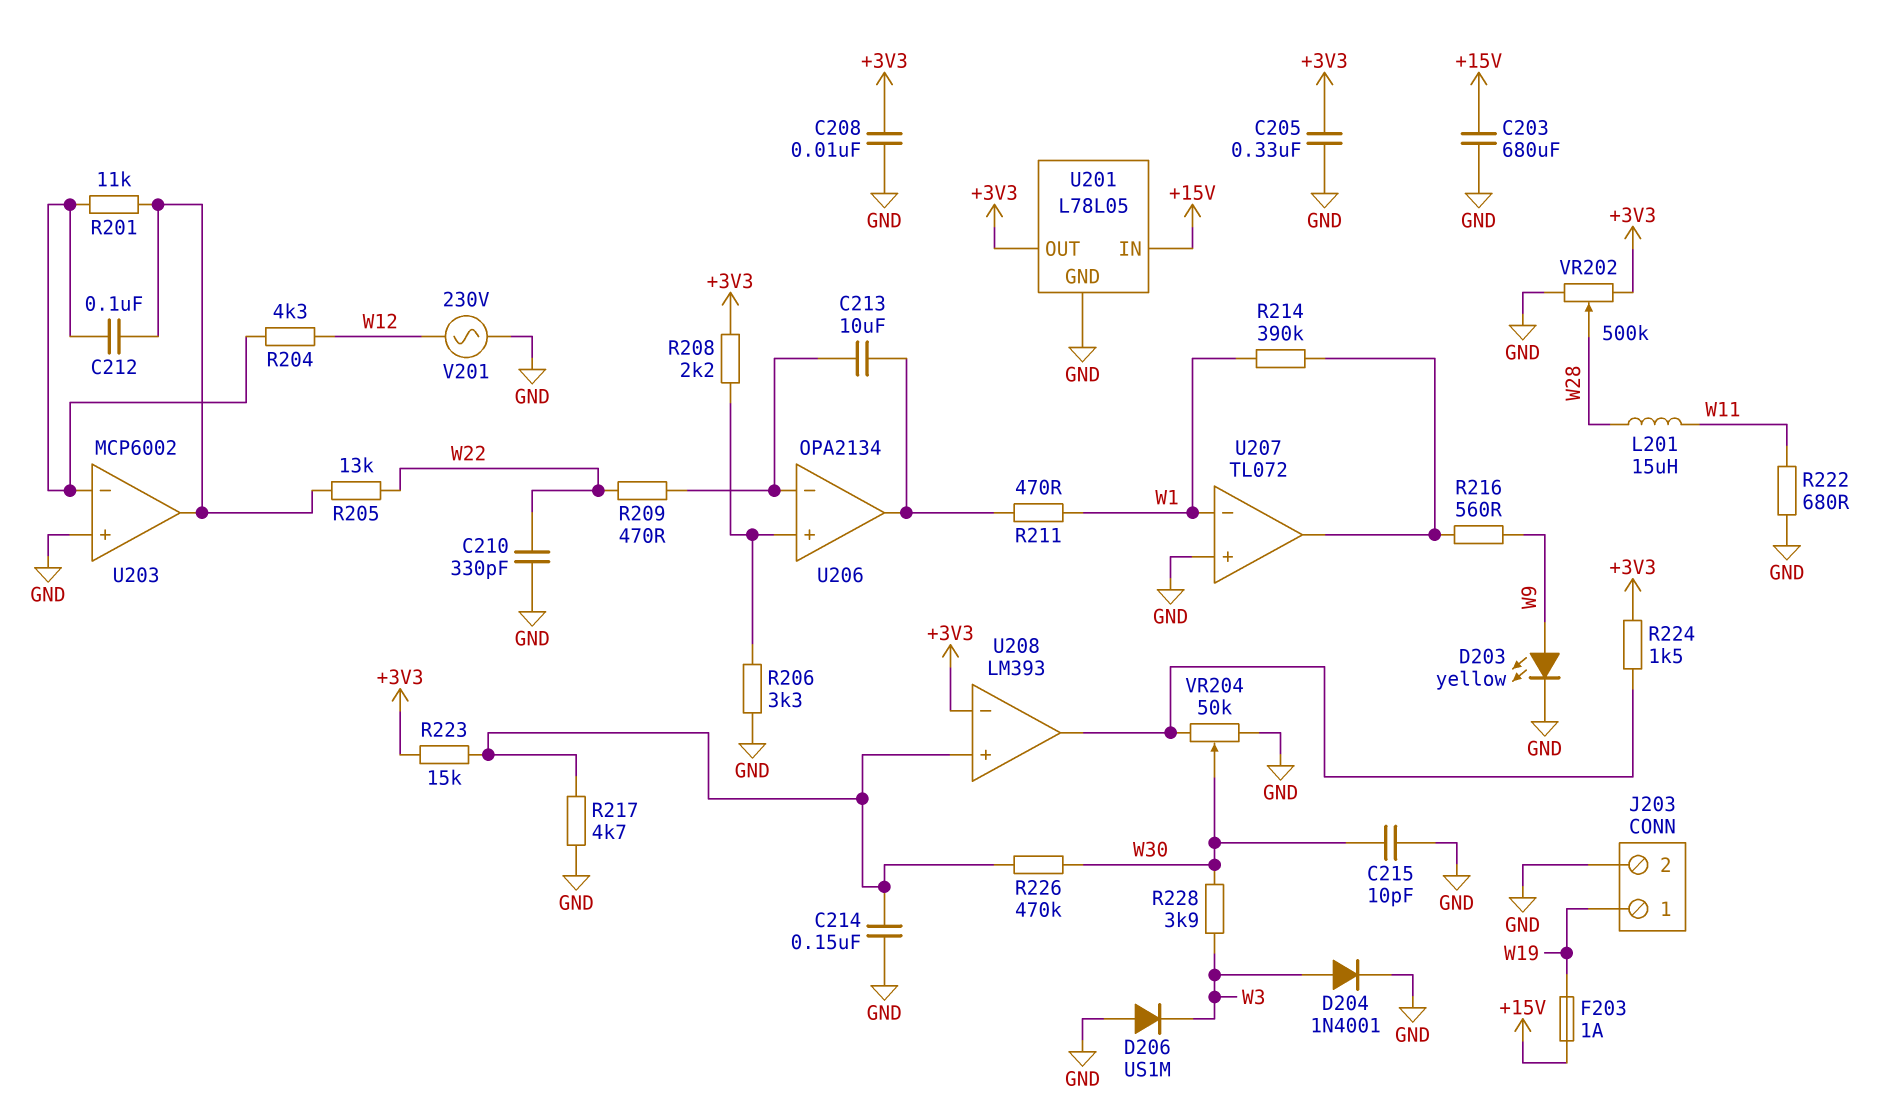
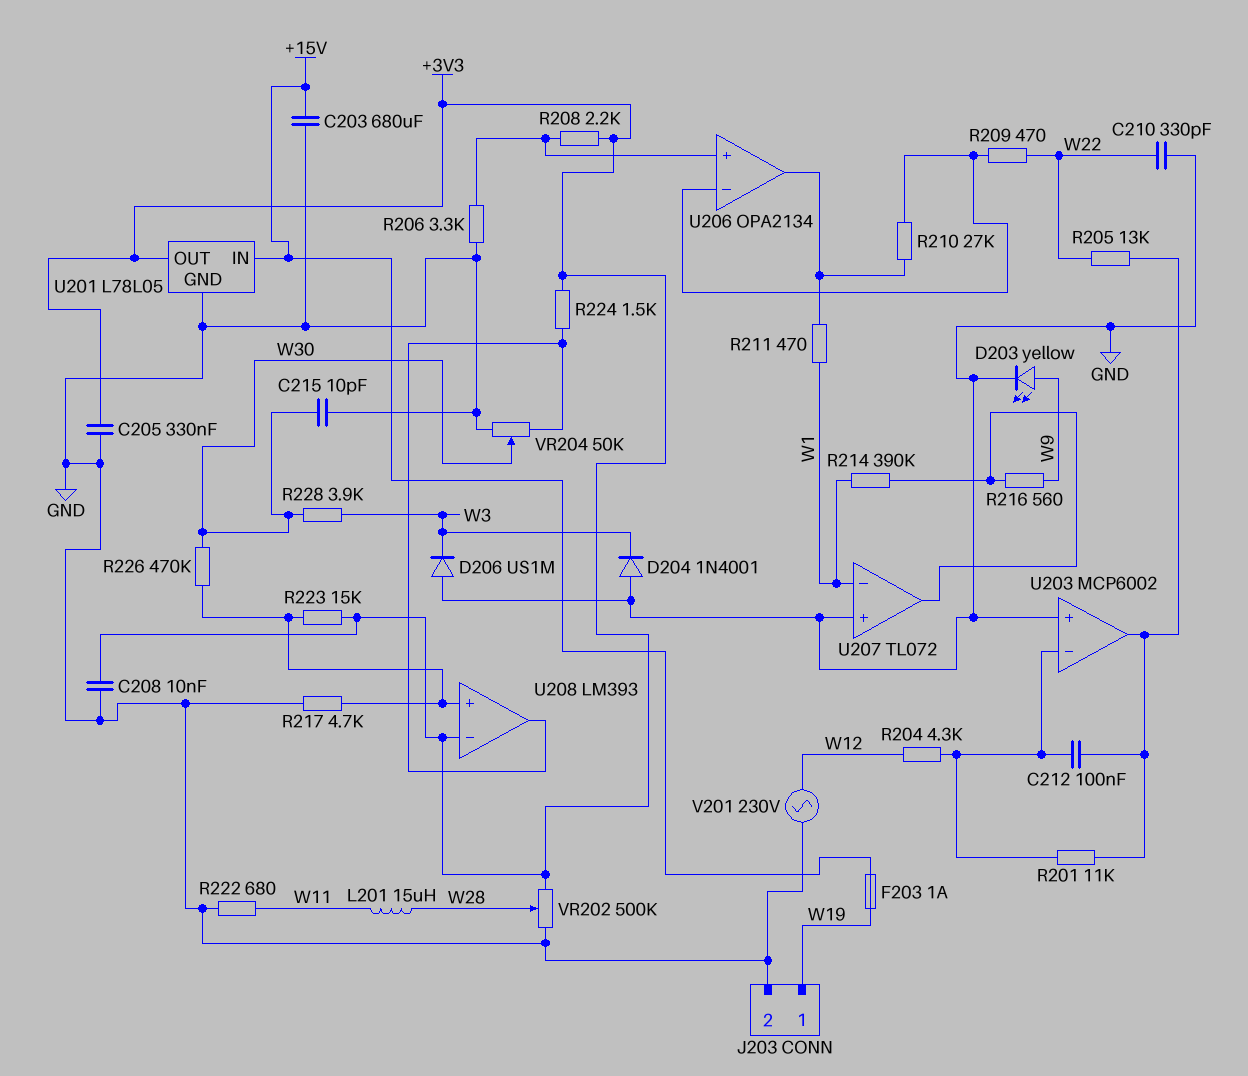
C213: 10uF (U206/in-, U206/out) -> none
C214: 150nF (GND, U208/in+) -> none
D204: diode 1N4001 (A W3, K GND) -> diode 1N4001 (A GND, K W3)
R210: none -> 27k (U206/in-, U206/out)

